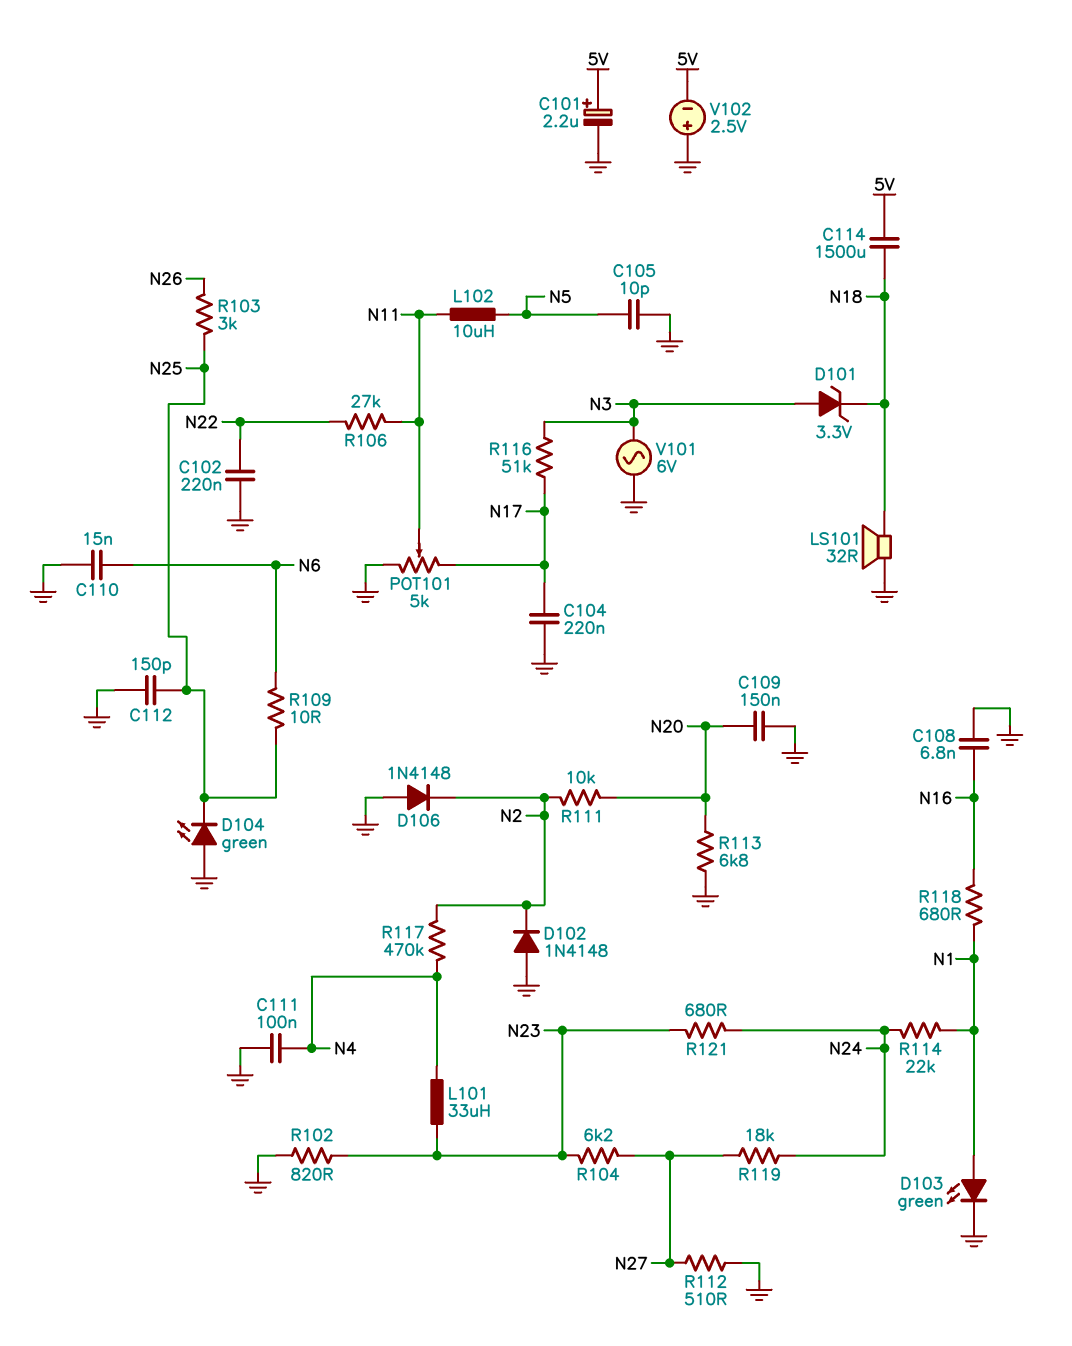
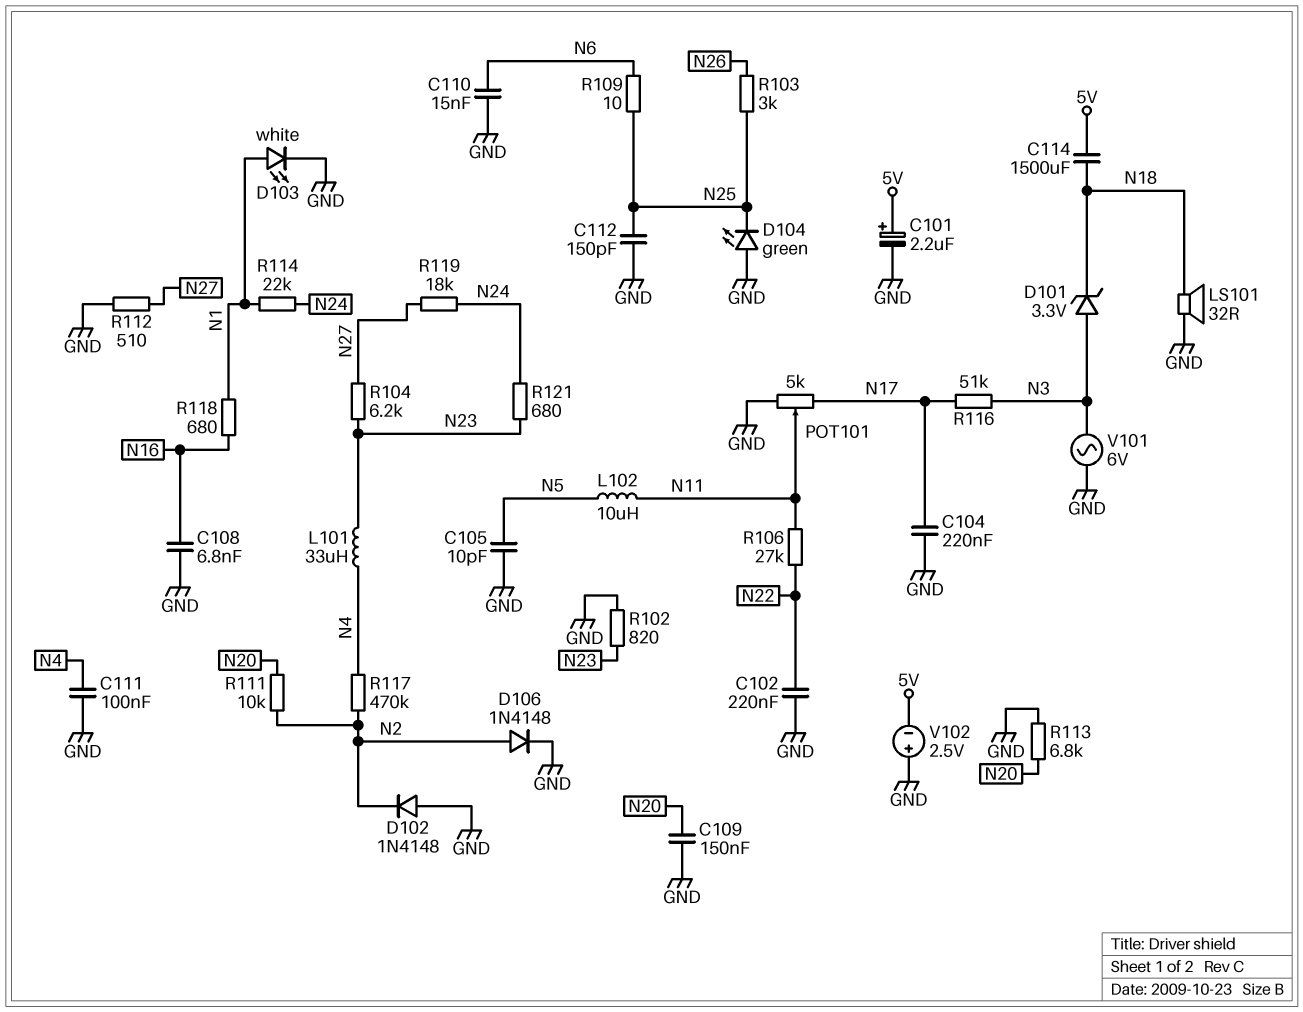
D103: LED green (A N1, K GND) -> LED white (A N1, K GND)
D106: diode 1N4148 (A GND, K N2) -> diode 1N4148 (A N2, K GND)

